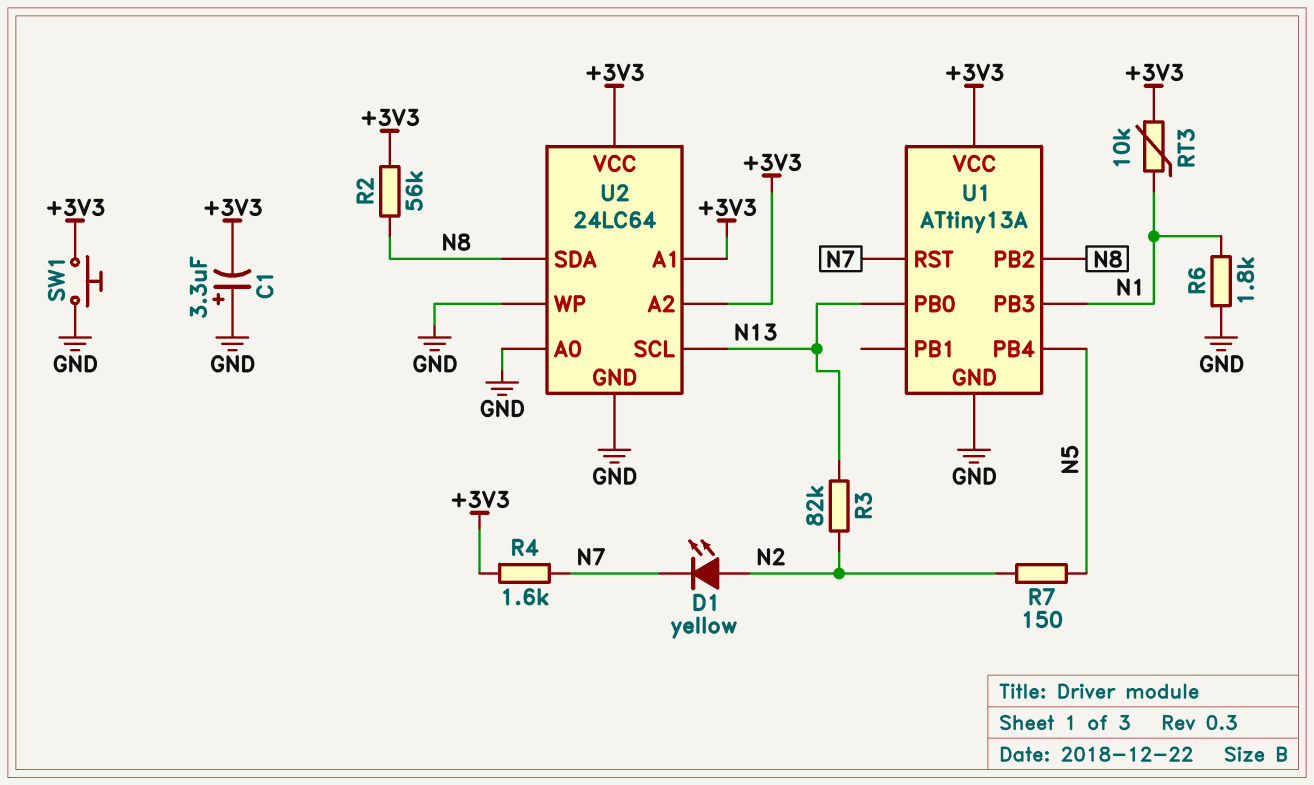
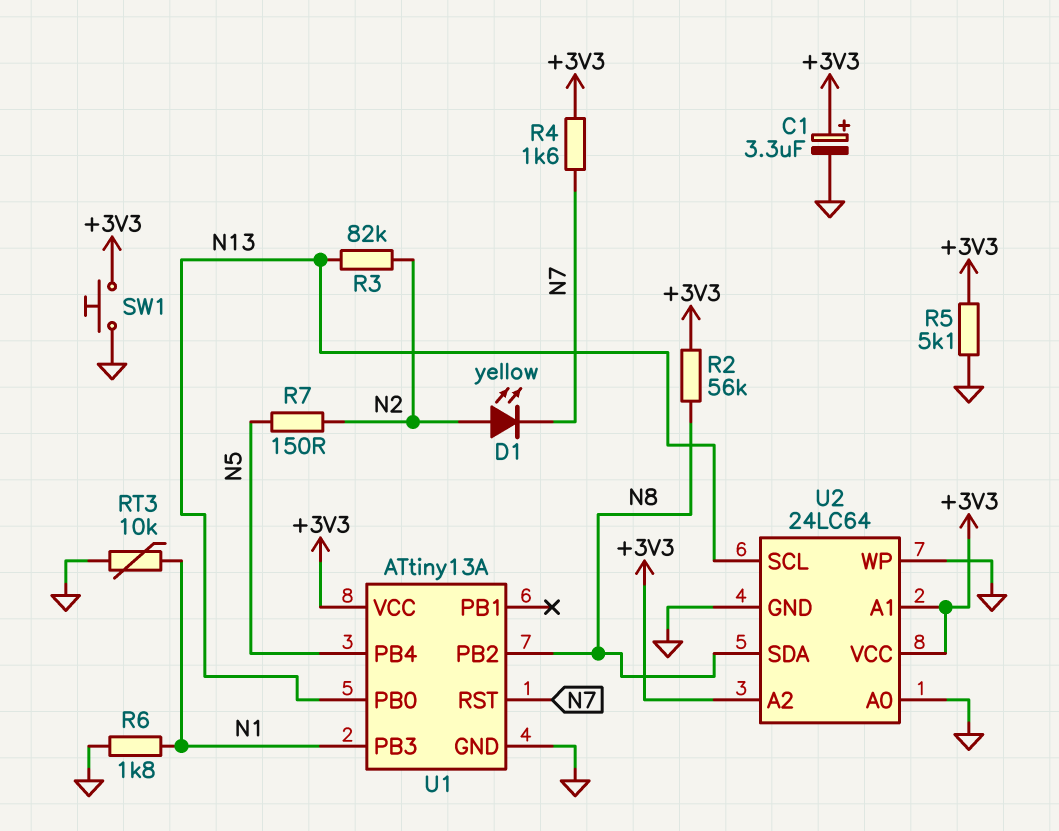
C1: 3.3uF (plus GND, minus +3V3) -> 3.3uF (plus +3V3, minus GND)
R5: none -> 5.1k (+3V3, GND)
RT3: 10k (+3V3, N1) -> 10k (GND, N1)

